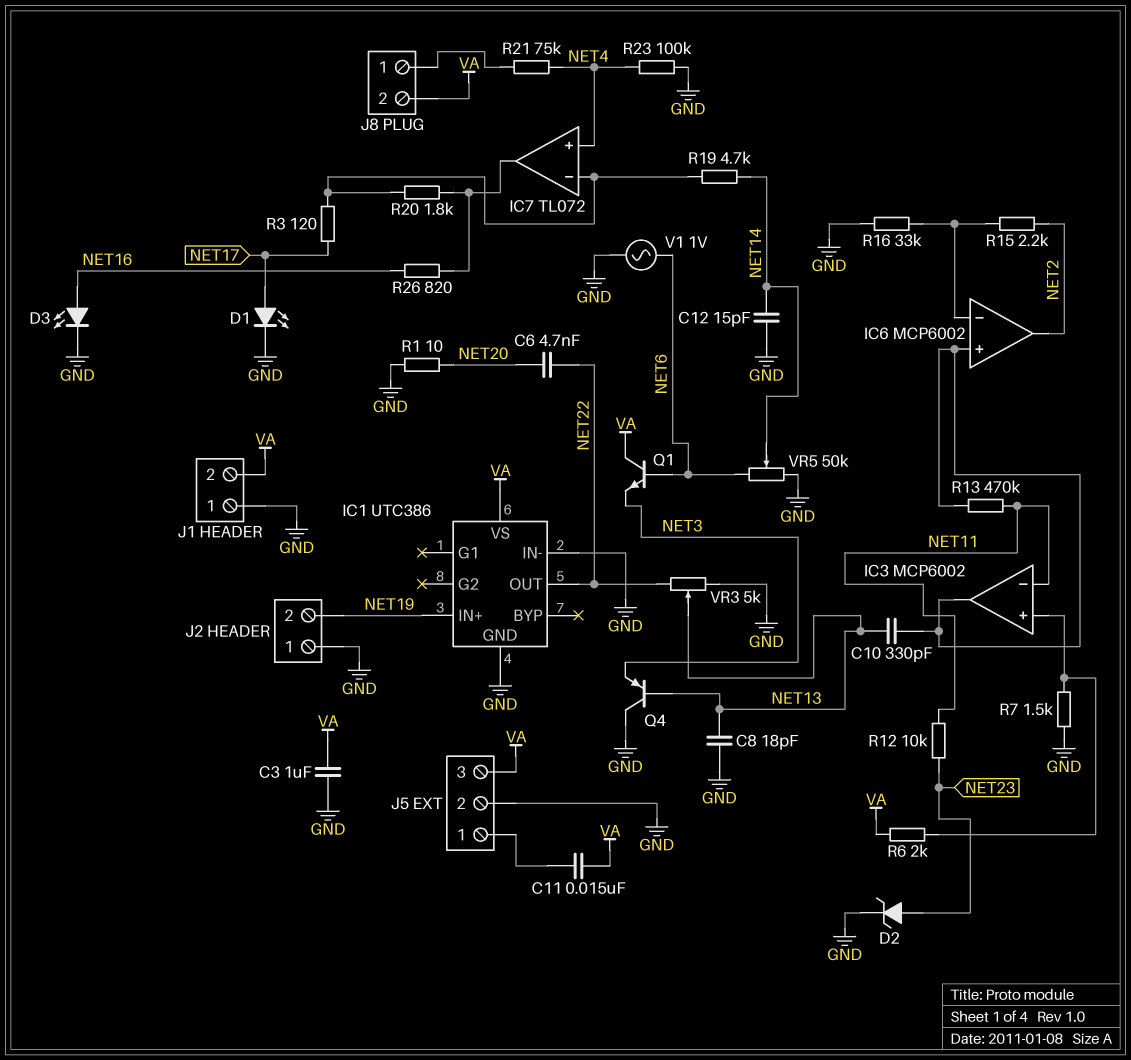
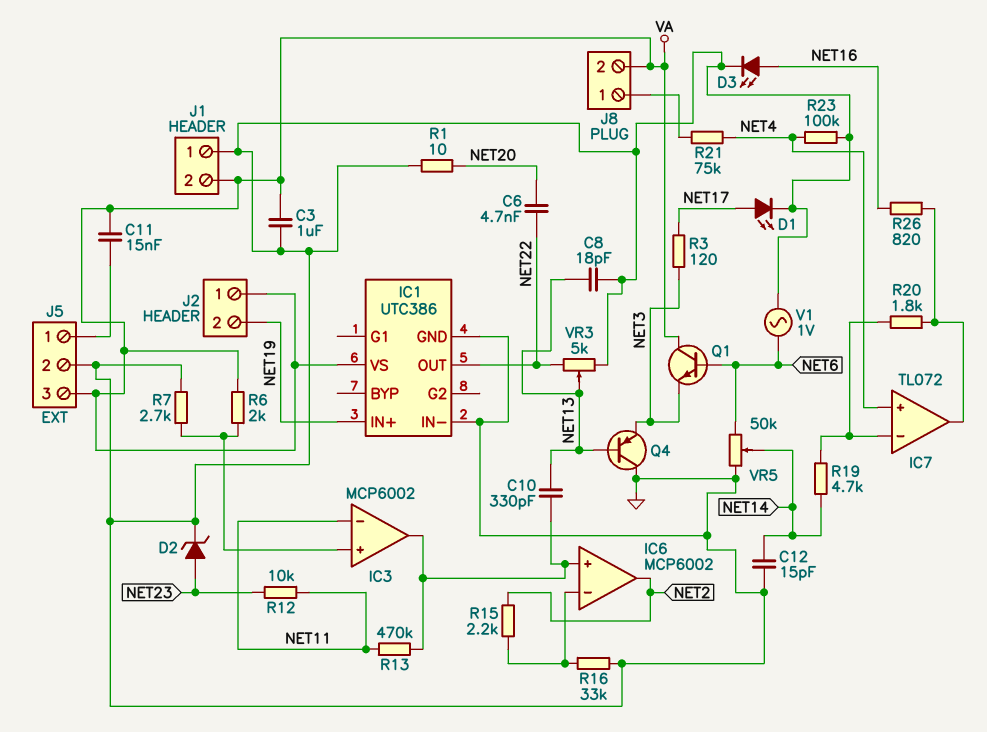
J2 pin 1: GND -> VA
R3: 120 (IC7/in-, NET17) -> 120 (NET3, NET17)
R7: 1.5k (GND, IC3/in+) -> 2.7k (GND, IC3/in+)

